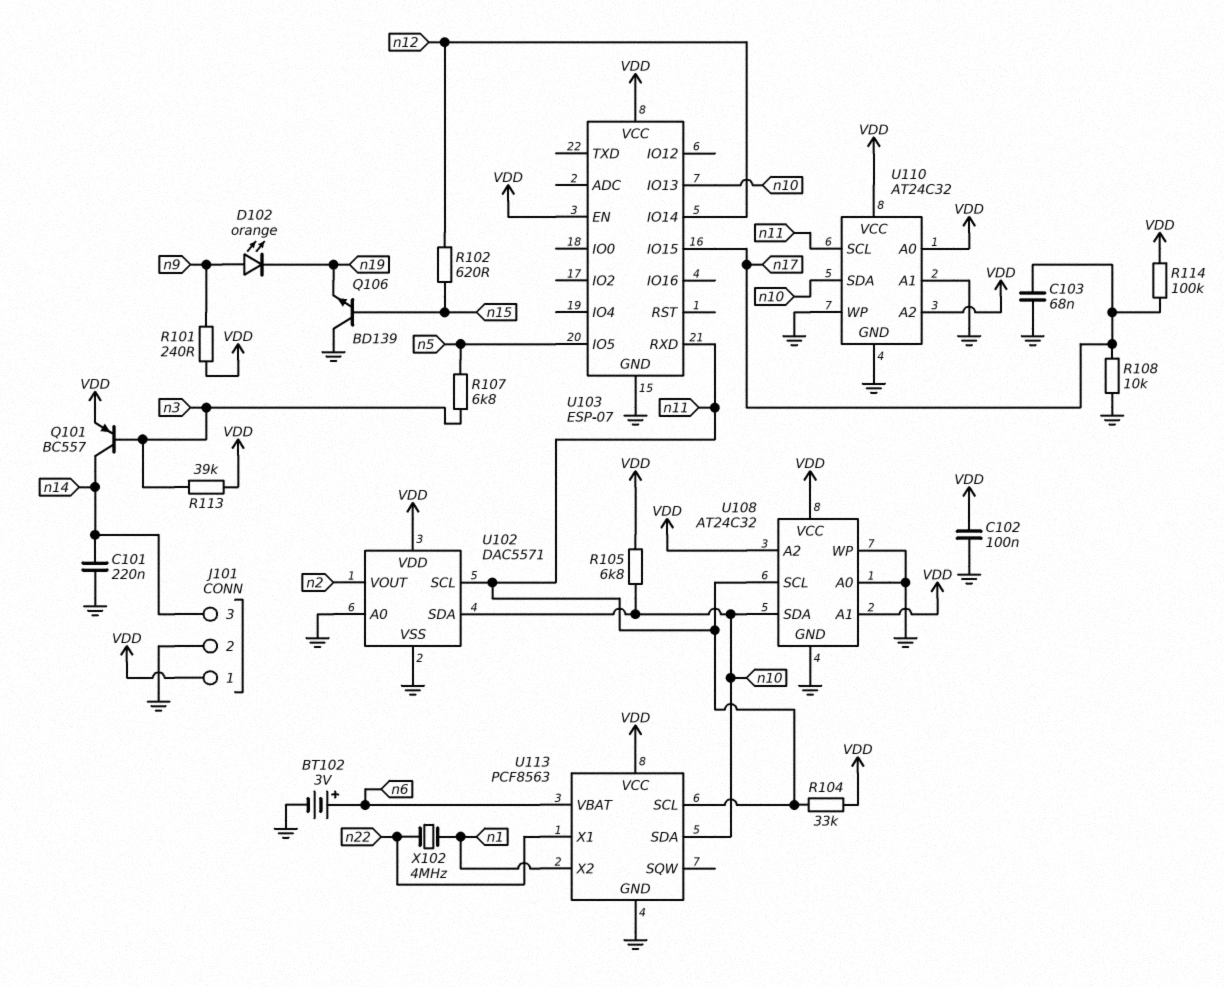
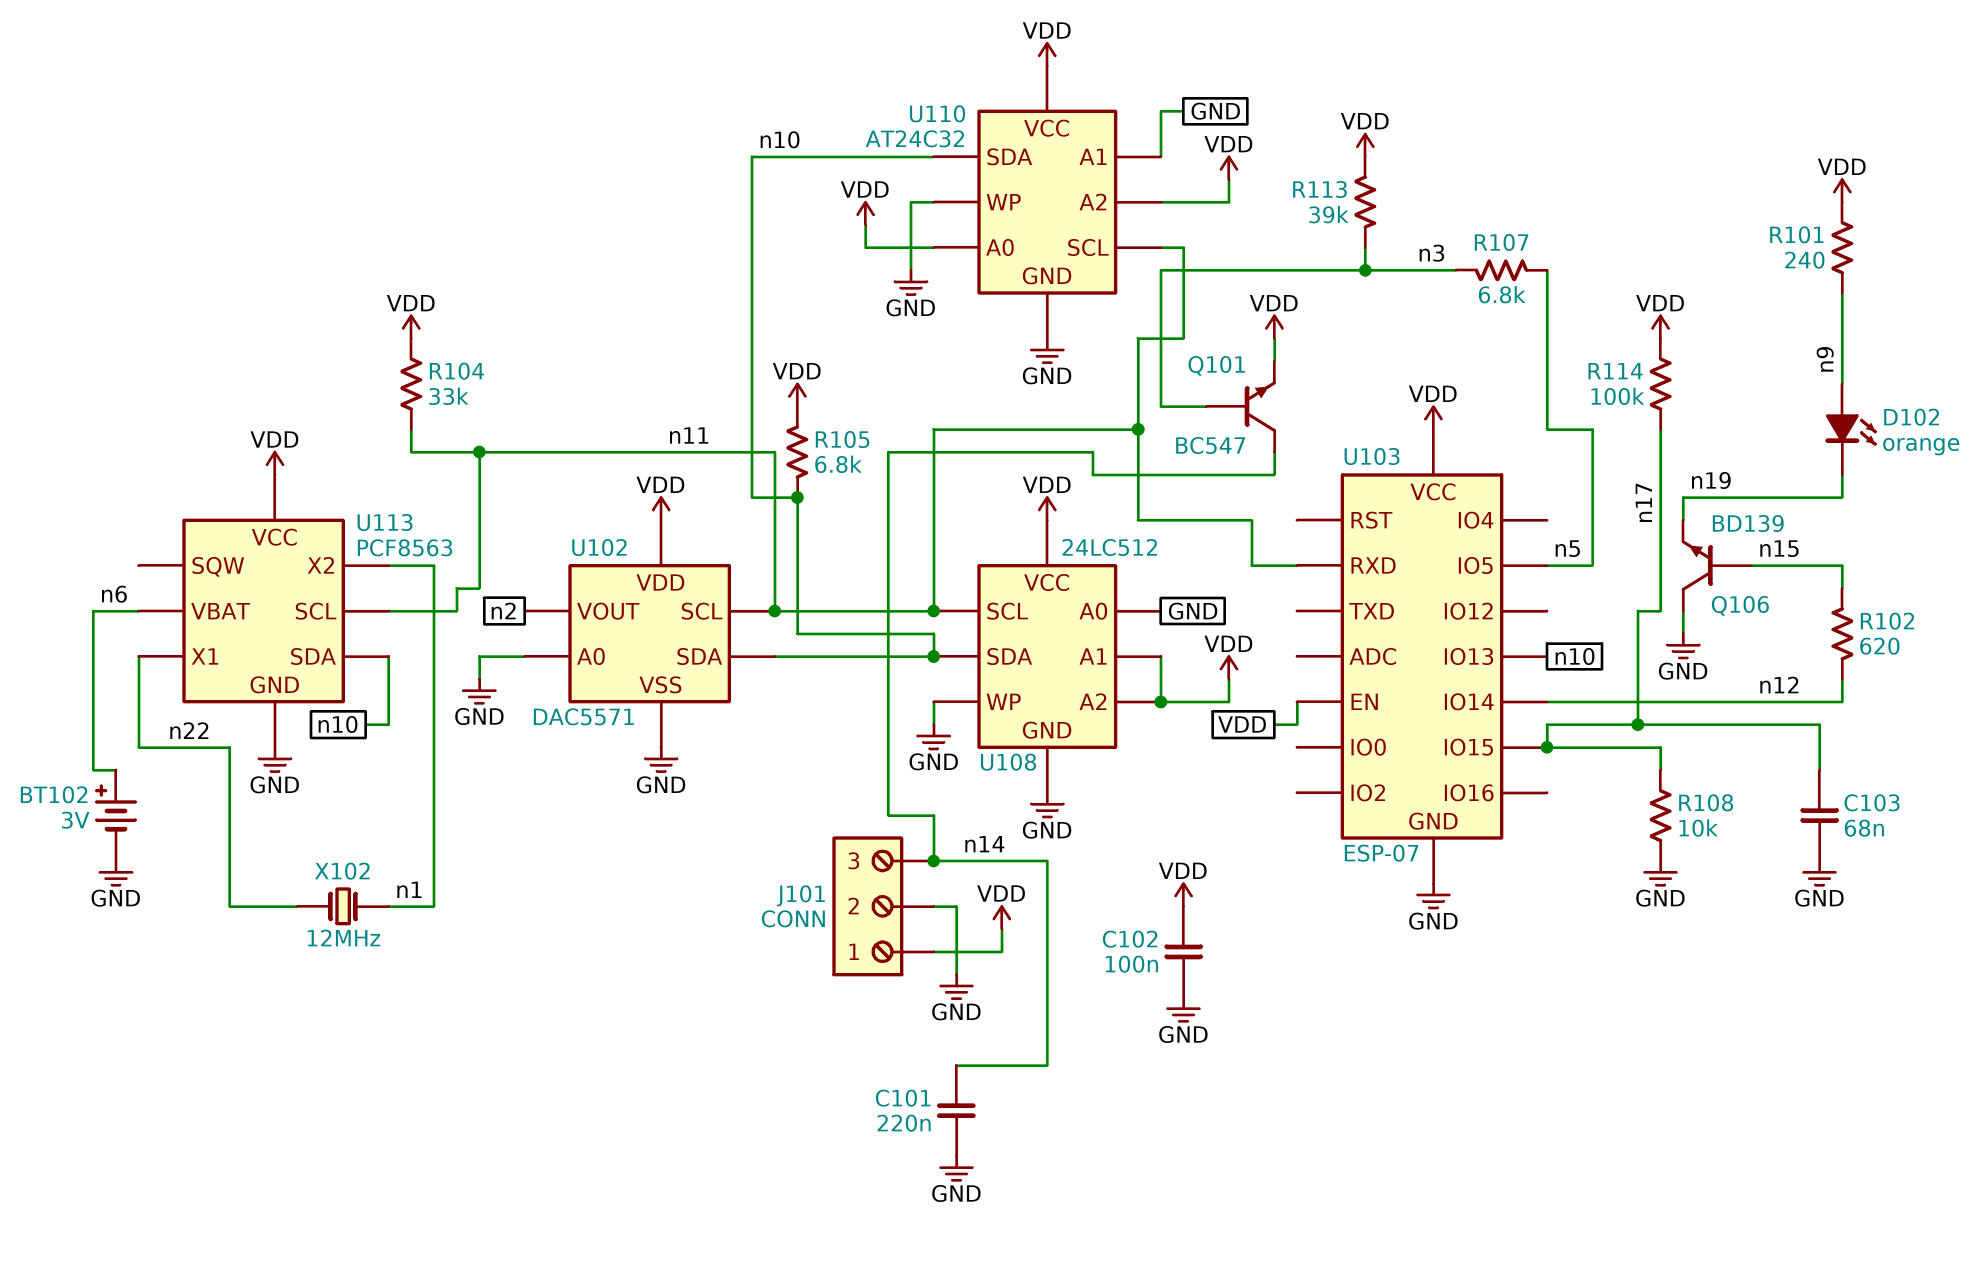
Q101: PNP BC557 (B n3, C n14, E VDD) -> NPN BC547 (B n3, C n14, E VDD)
U108: AT24C32 -> 24LC512
X102: 4MHz (n1, n22) -> 12MHz (n1, n22)

